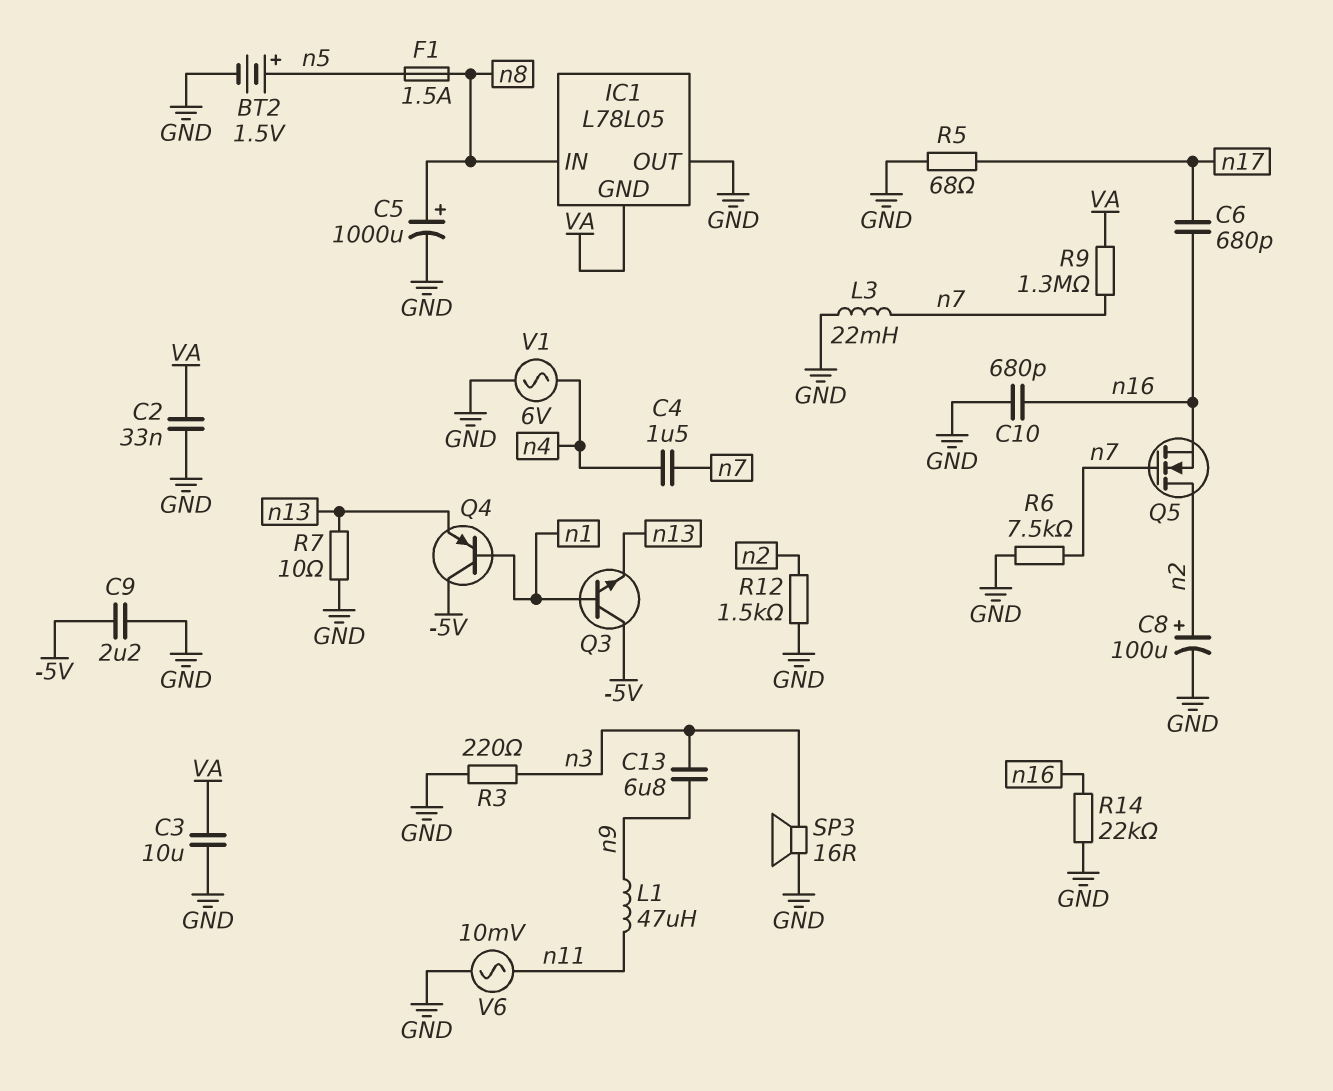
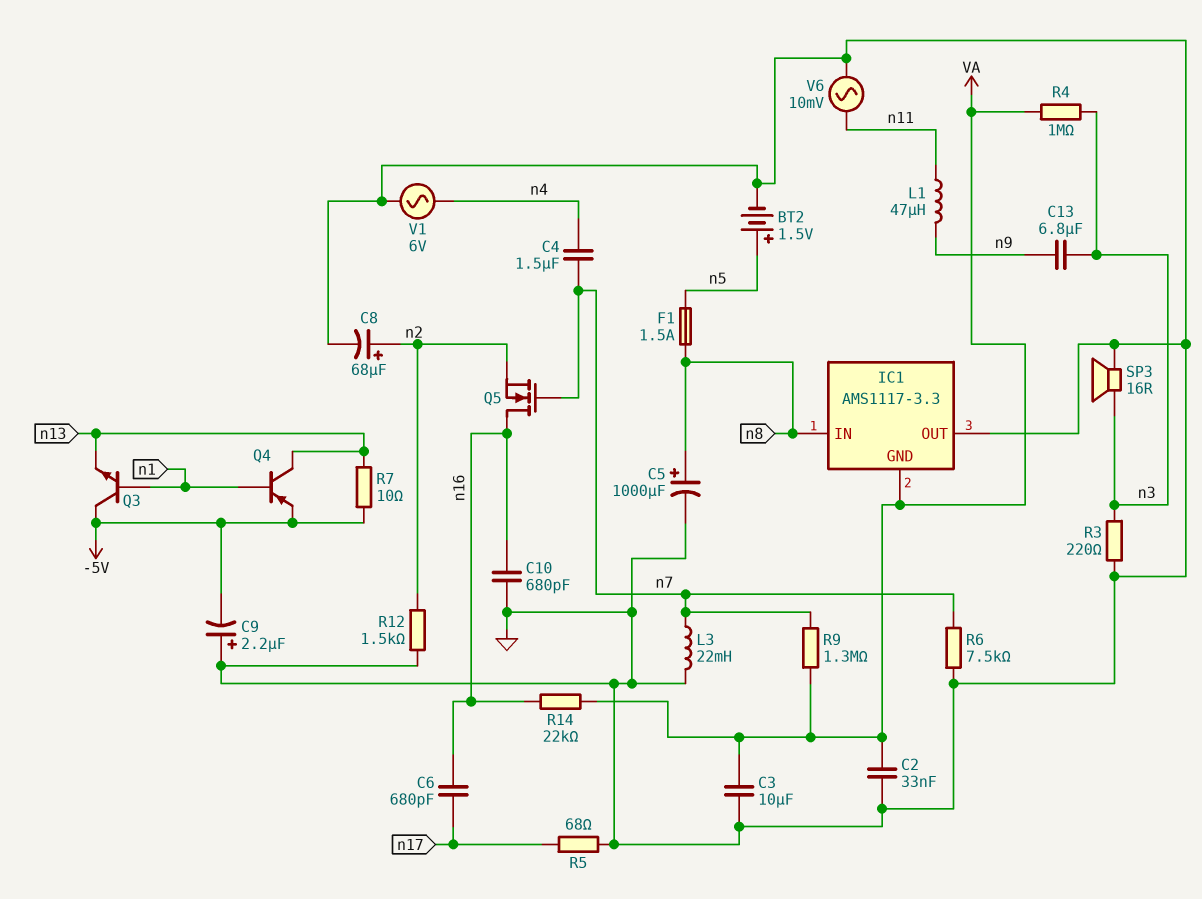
C8: 100uF (plus n2, minus GND) -> 68uF (plus n2, minus GND)
C9: 2.2uF (-5V, GND) -> 2.2uF (plus GND, minus -5V)
IC1: L78L05 -> AMS1117-3.3
Q4: PNP (B n1, C -5V, E n13) -> PNP (B n1, C n13, E -5V)
Q5: NMOS (G n7, D n2, S n16) -> NMOS (G n7, D n16, S n2)
R4: none -> 1M (VA, n3)
R7: 10 (GND, n13) -> 10 (-5V, n13)
R14: 22k (GND, n16) -> 22k (VA, n16)

